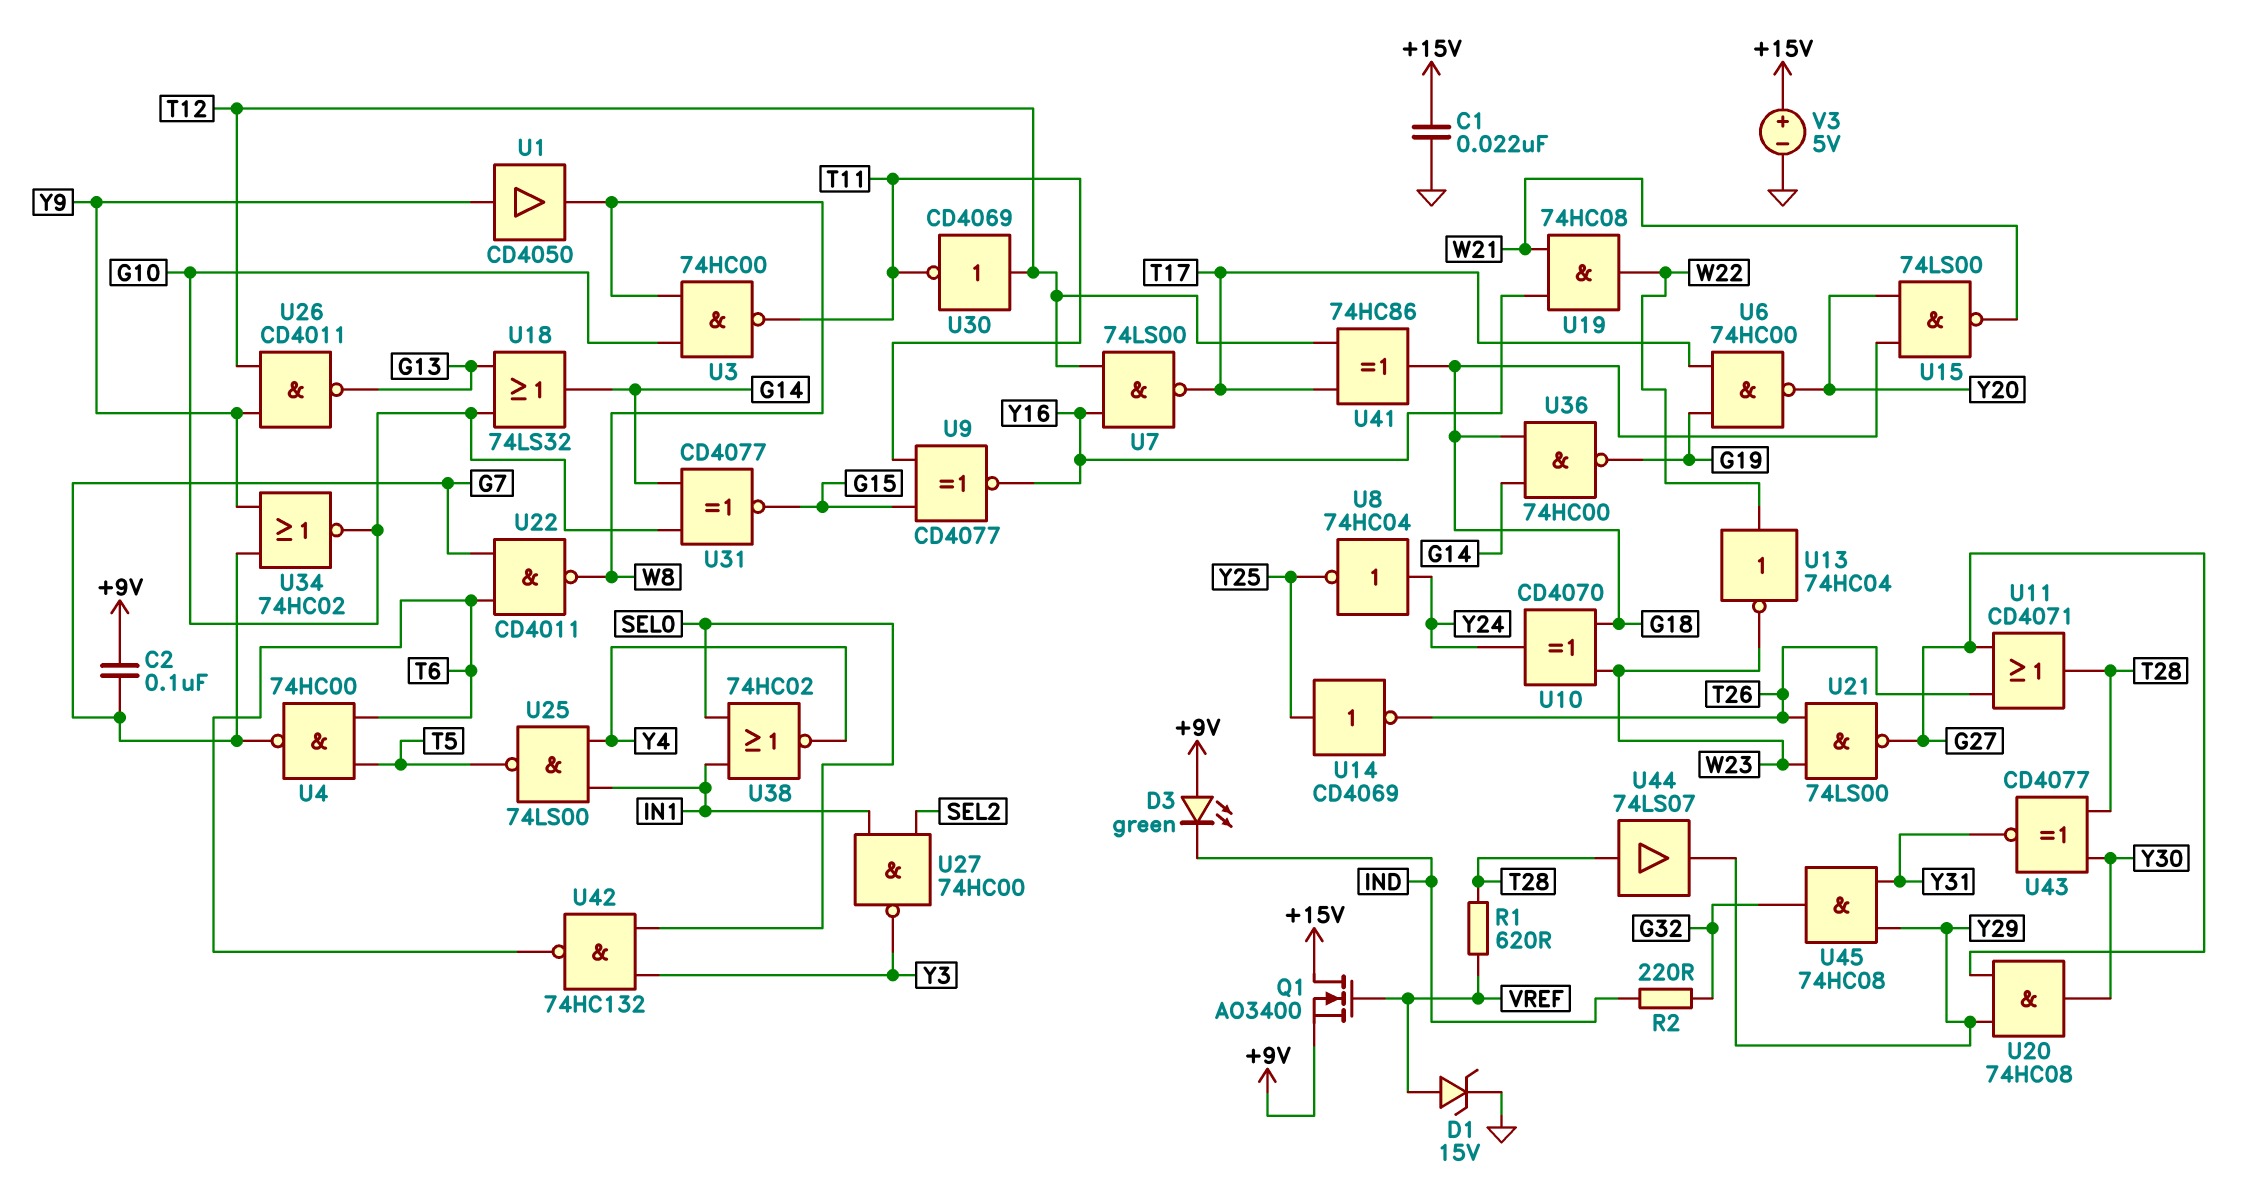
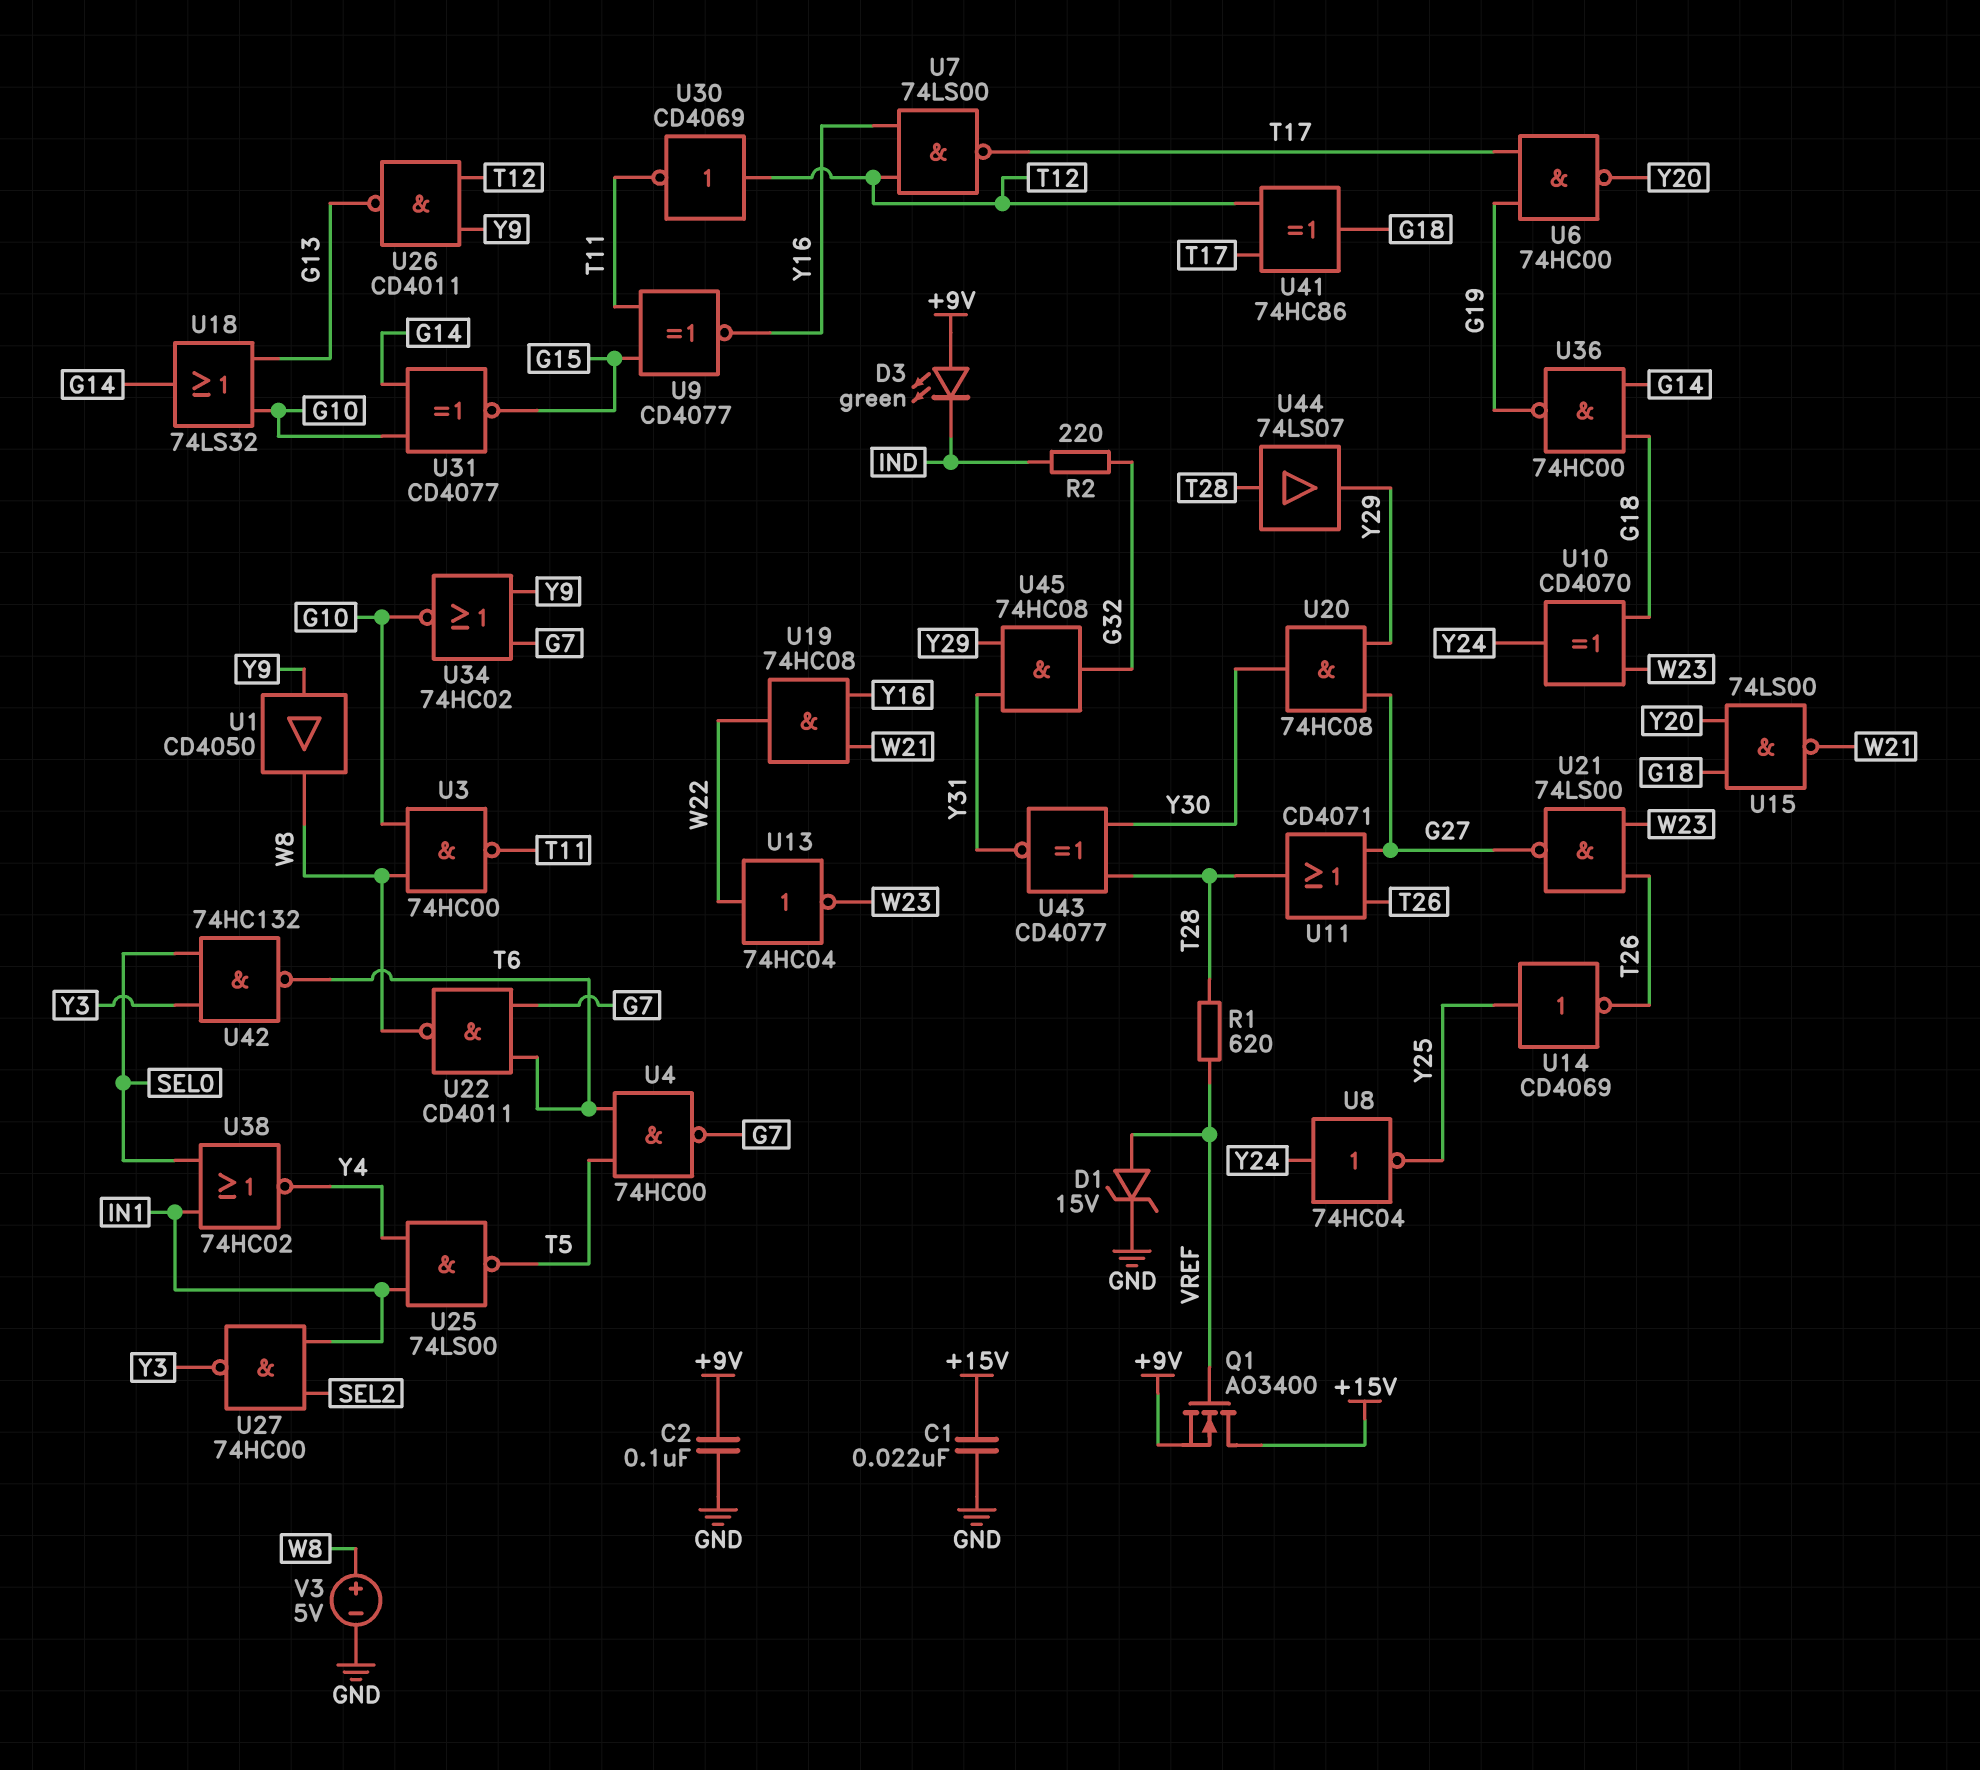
C2: 100nF (+9V, G7) -> 100nF (+9V, GND)
V3: 5V (plus +15V, minus GND) -> 5V (plus W8, minus GND)

